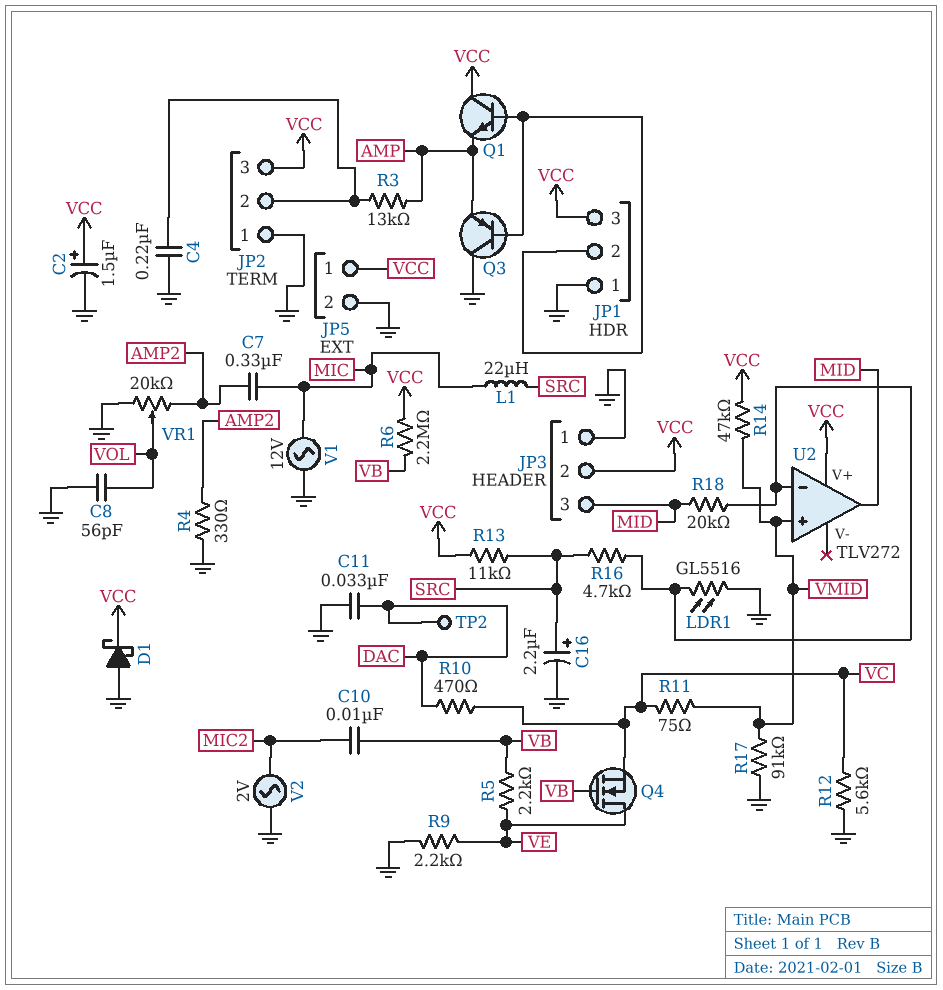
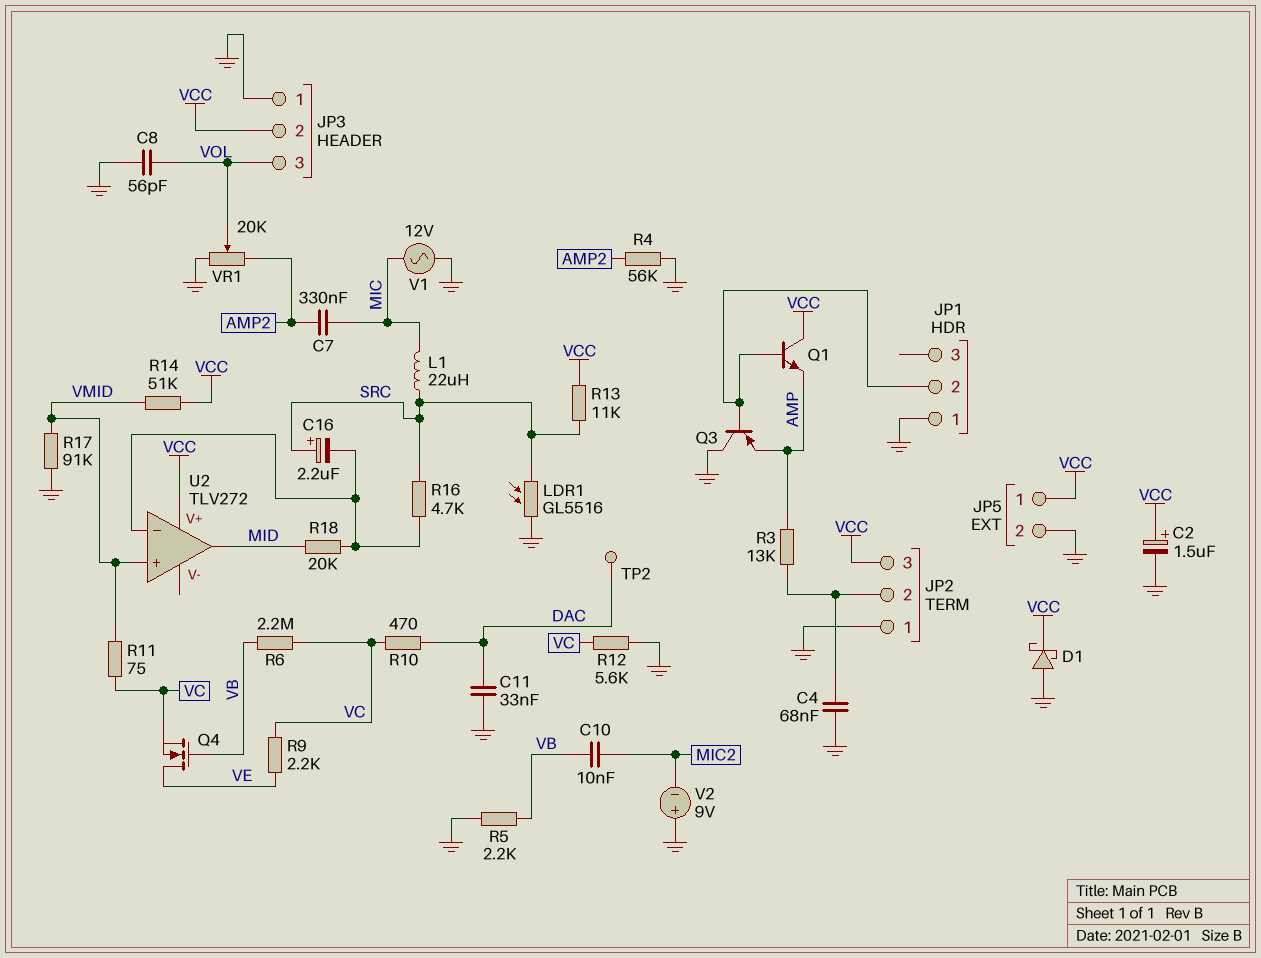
C4: 220nF (GND, JP2/2) -> 68nF (GND, JP2/2)
C16: 2.2uF (plus SRC, minus GND) -> 2.2uF (plus SRC, minus U2/in-)
JP1 pin 3: VCC -> none
JP3 pin 3: MID -> VOL
LDR1: GL5516 (GND, U2/in-) -> GL5516 (GND, SRC)
R4: 330 (AMP2, GND) -> 56k (AMP2, GND)
R5: 2.2k (VB, VE) -> 2.2k (GND, VB)
R6: 2.2M (VB, VCC) -> 2.2M (VB, VC)
R9: 2.2k (GND, VE) -> 2.2k (VC, VE)
R14: 47k (VCC, VMID) -> 51k (VCC, VMID)
V2: AC 2V (GND, MIC2) -> 9V (plus GND, minus MIC2)

